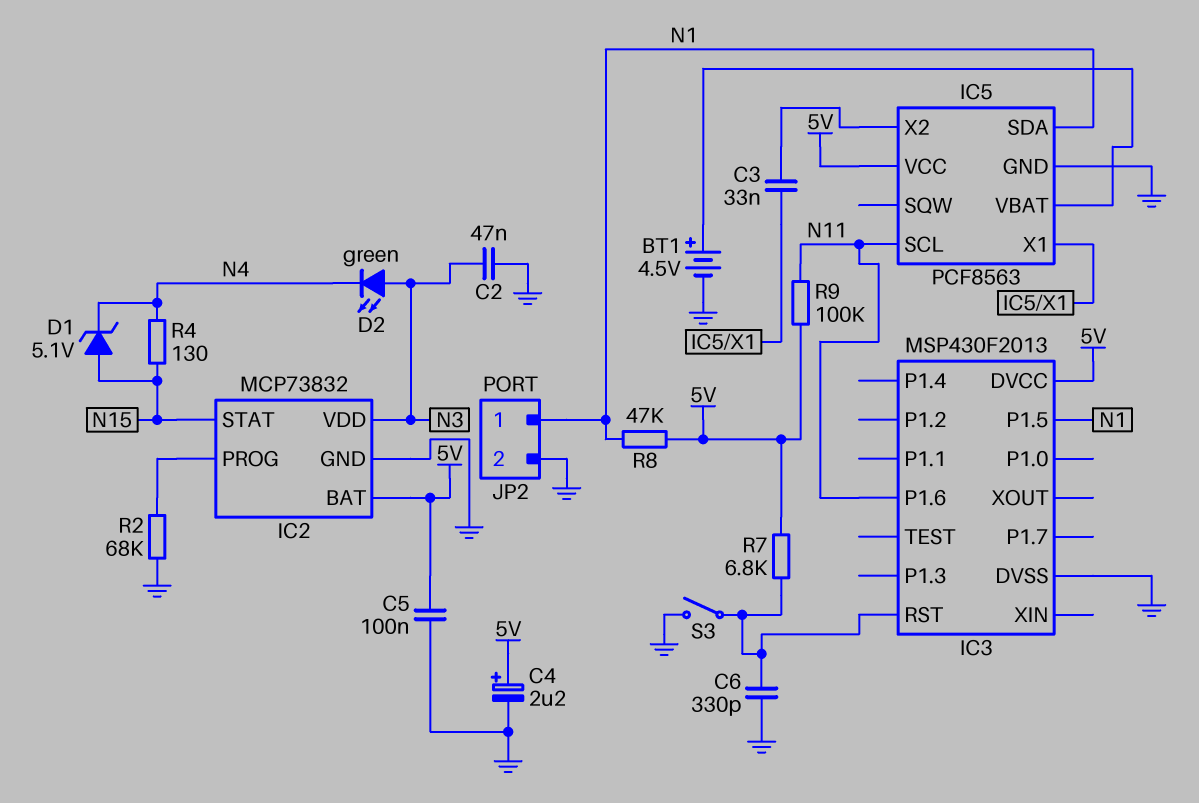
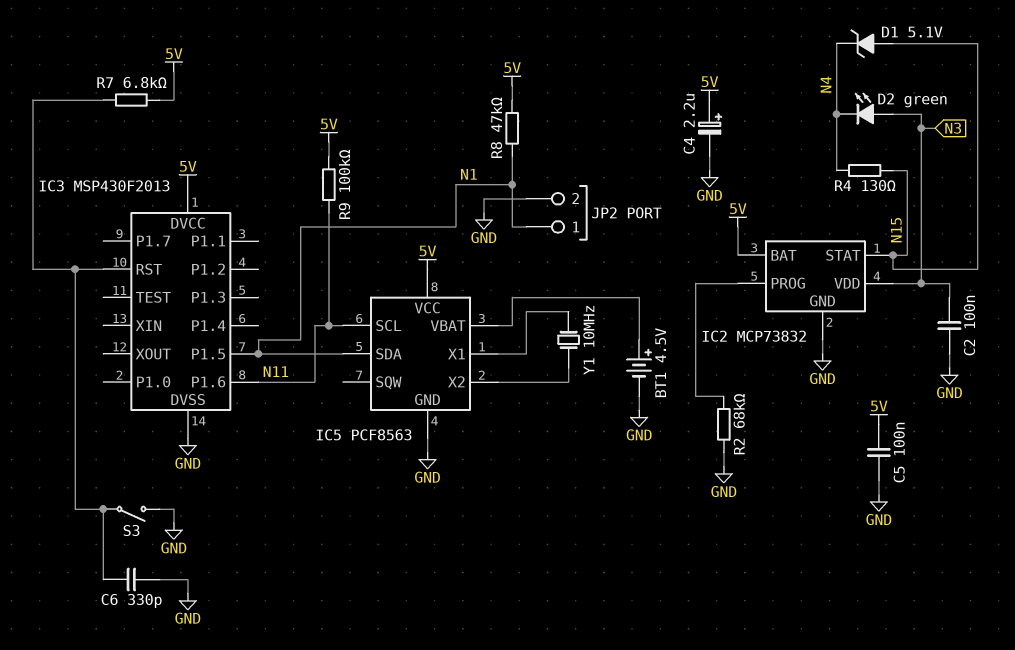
C2: 47nF (GND, N3) -> 100nF (GND, N3)
C3: 33nF (IC5/X1, IC5/X2) -> none
Y1: none -> 10MHz (IC5/X1, IC5/X2)

